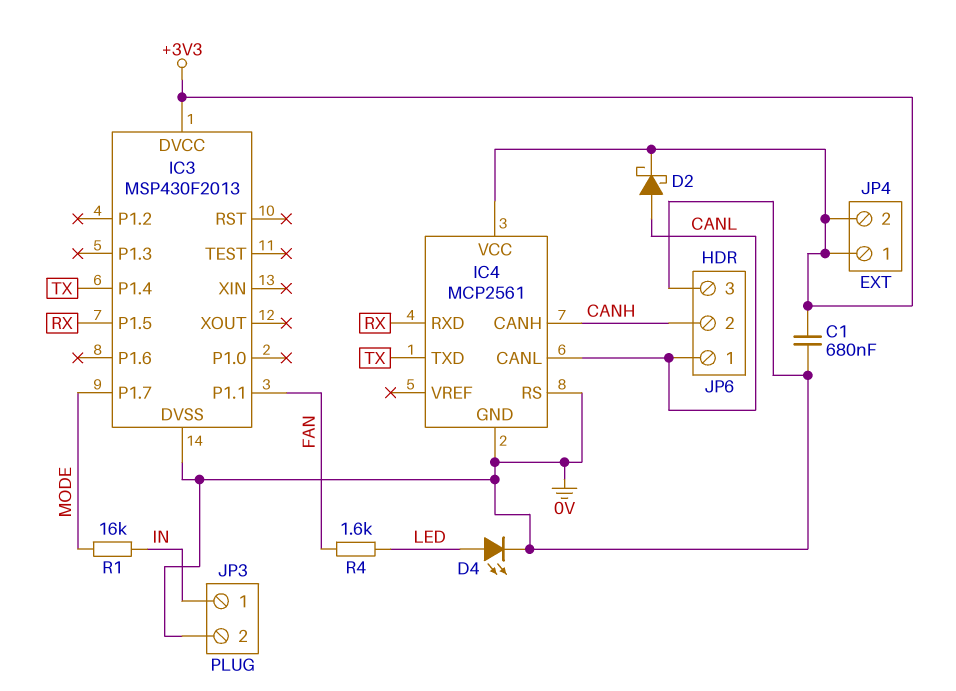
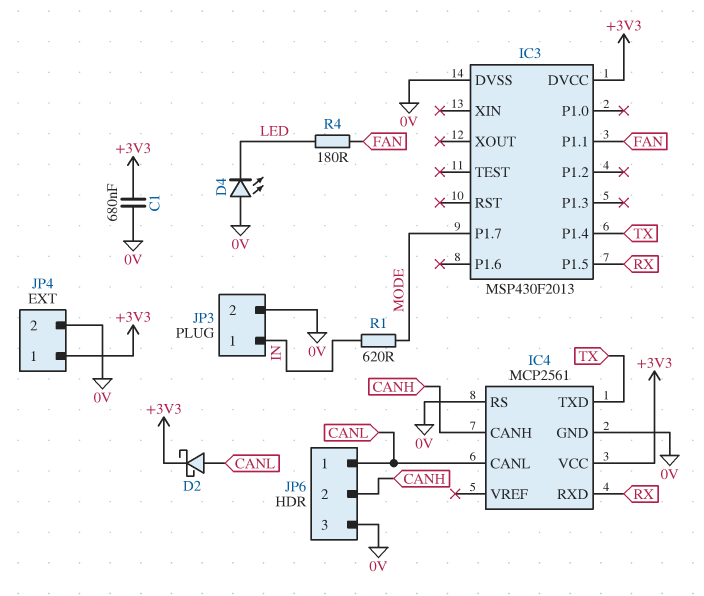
D4: LED (A LED, K 0V) -> LED (A 0V, K LED)
JP4 pin 2: +3V3 -> 0V
R1: 16k (IN, MODE) -> 620 (IN, MODE)
R4: 1.6k (FAN, LED) -> 180 (FAN, LED)

